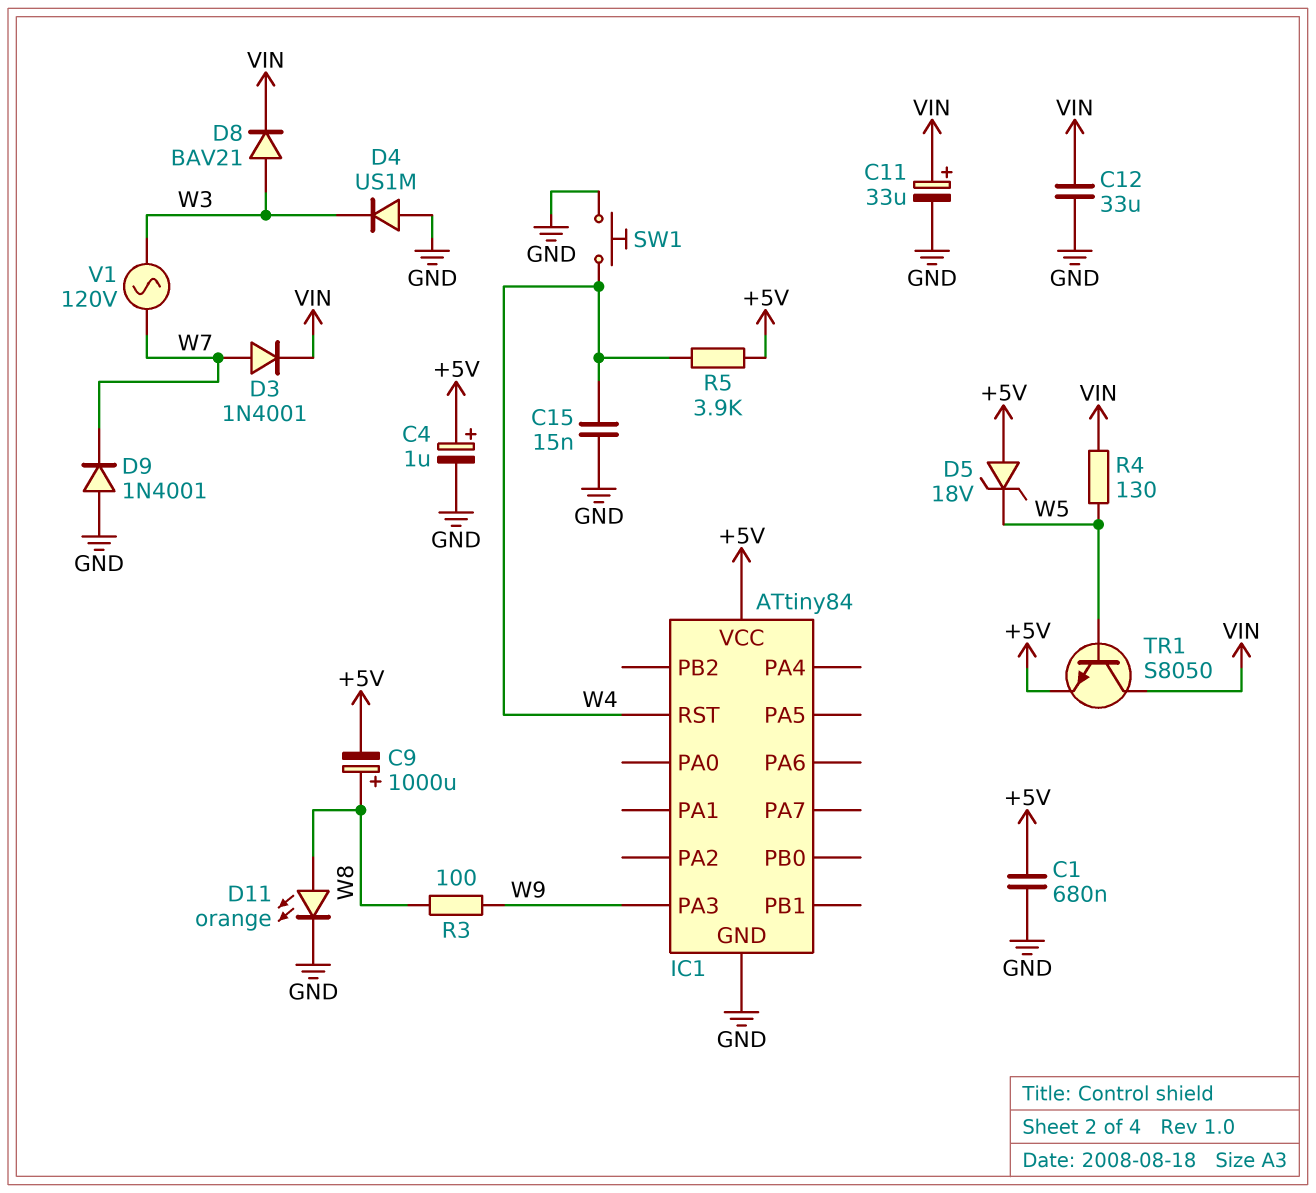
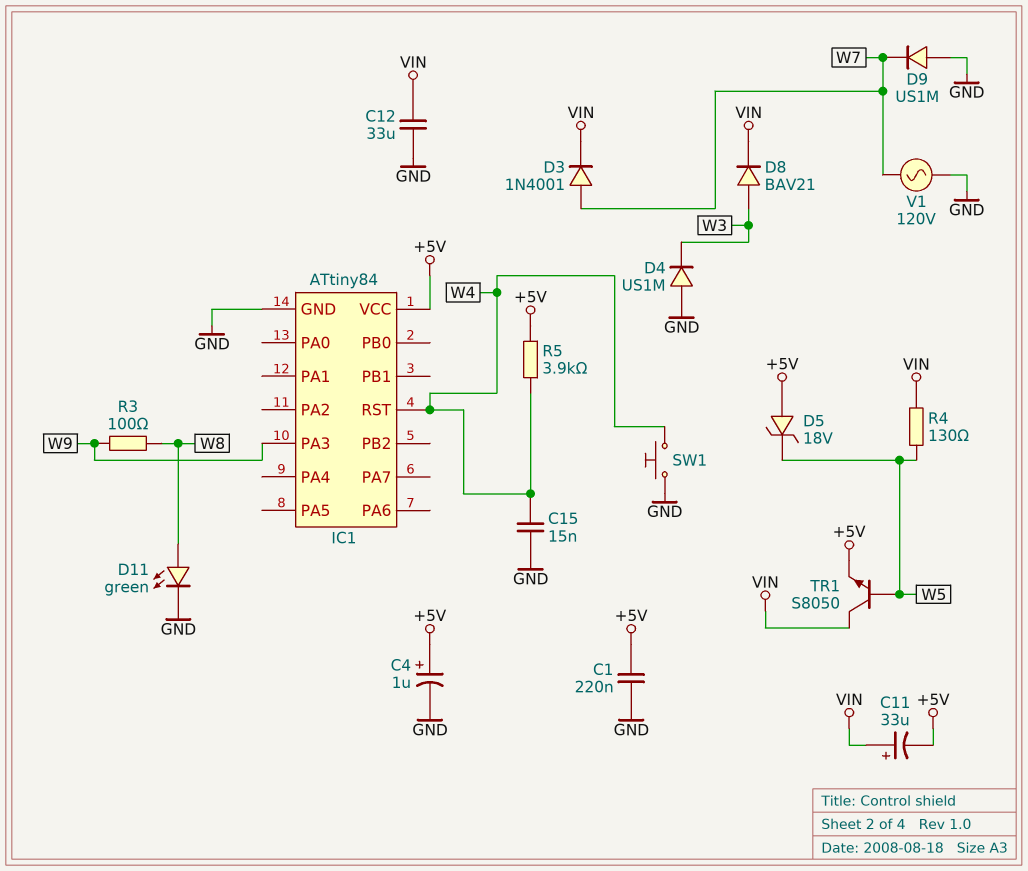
C1: 680nF (+5V, GND) -> 220nF (+5V, GND)
C9: 1000uF (plus W8, minus +5V) -> none
C11: 33uF (plus VIN, minus GND) -> 33uF (plus VIN, minus +5V)
D9: diode 1N4001 (A GND, K W7) -> diode US1M (A GND, K W7)
D11: LED orange (A W8, K GND) -> LED green (A W8, K GND)
V1: AC 120V (W3, W7) -> AC 120V (GND, W7)

